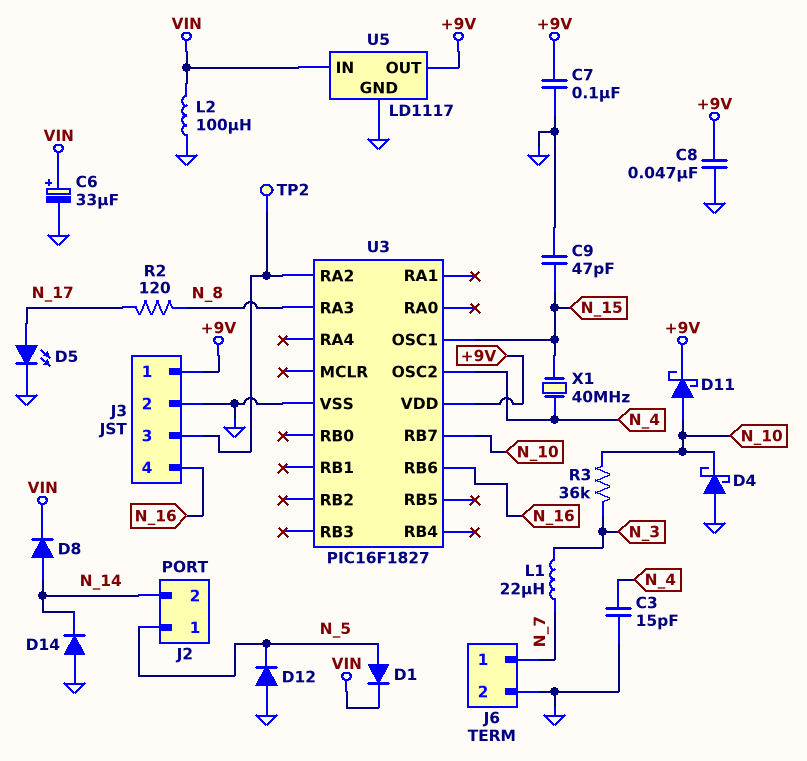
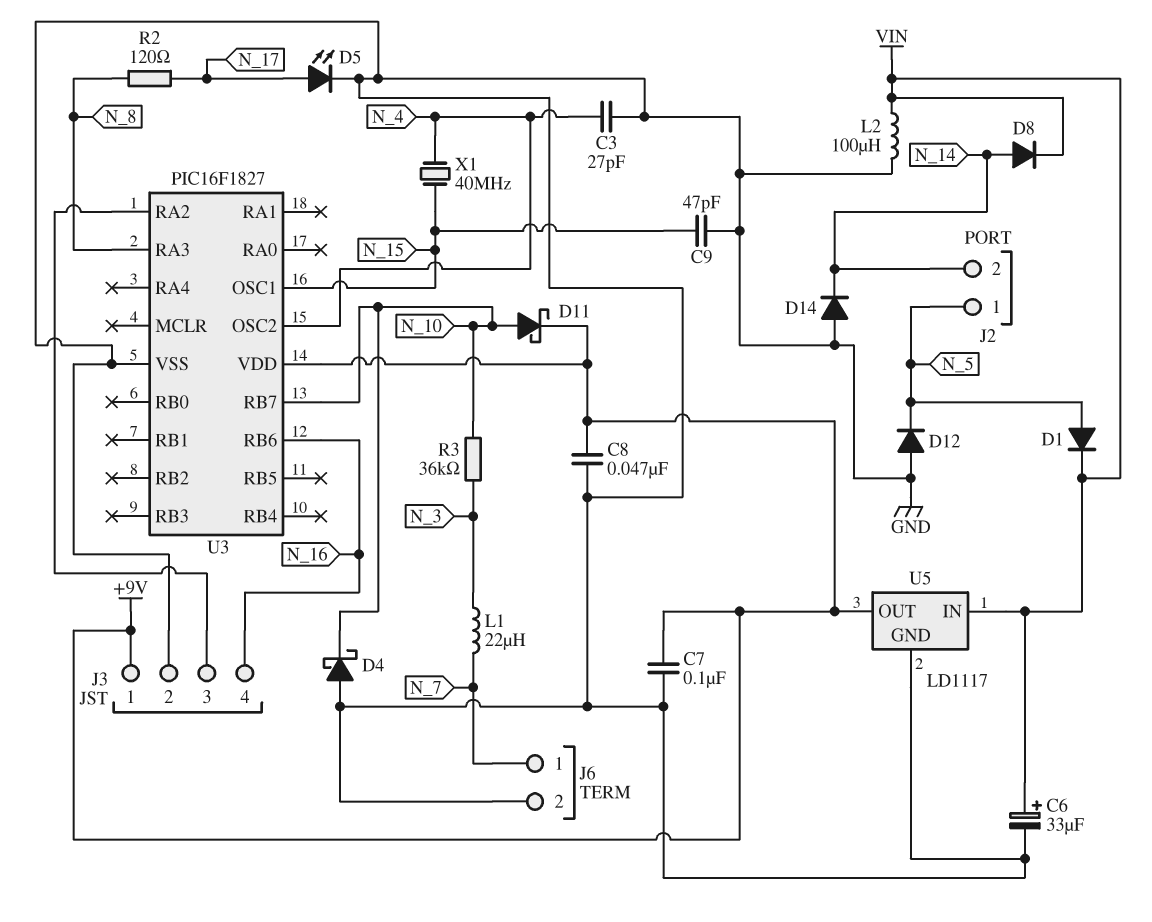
C3: 15pF (GND, N_4) -> 27pF (GND, N_4)
TP2: test point (J3/3) -> none

